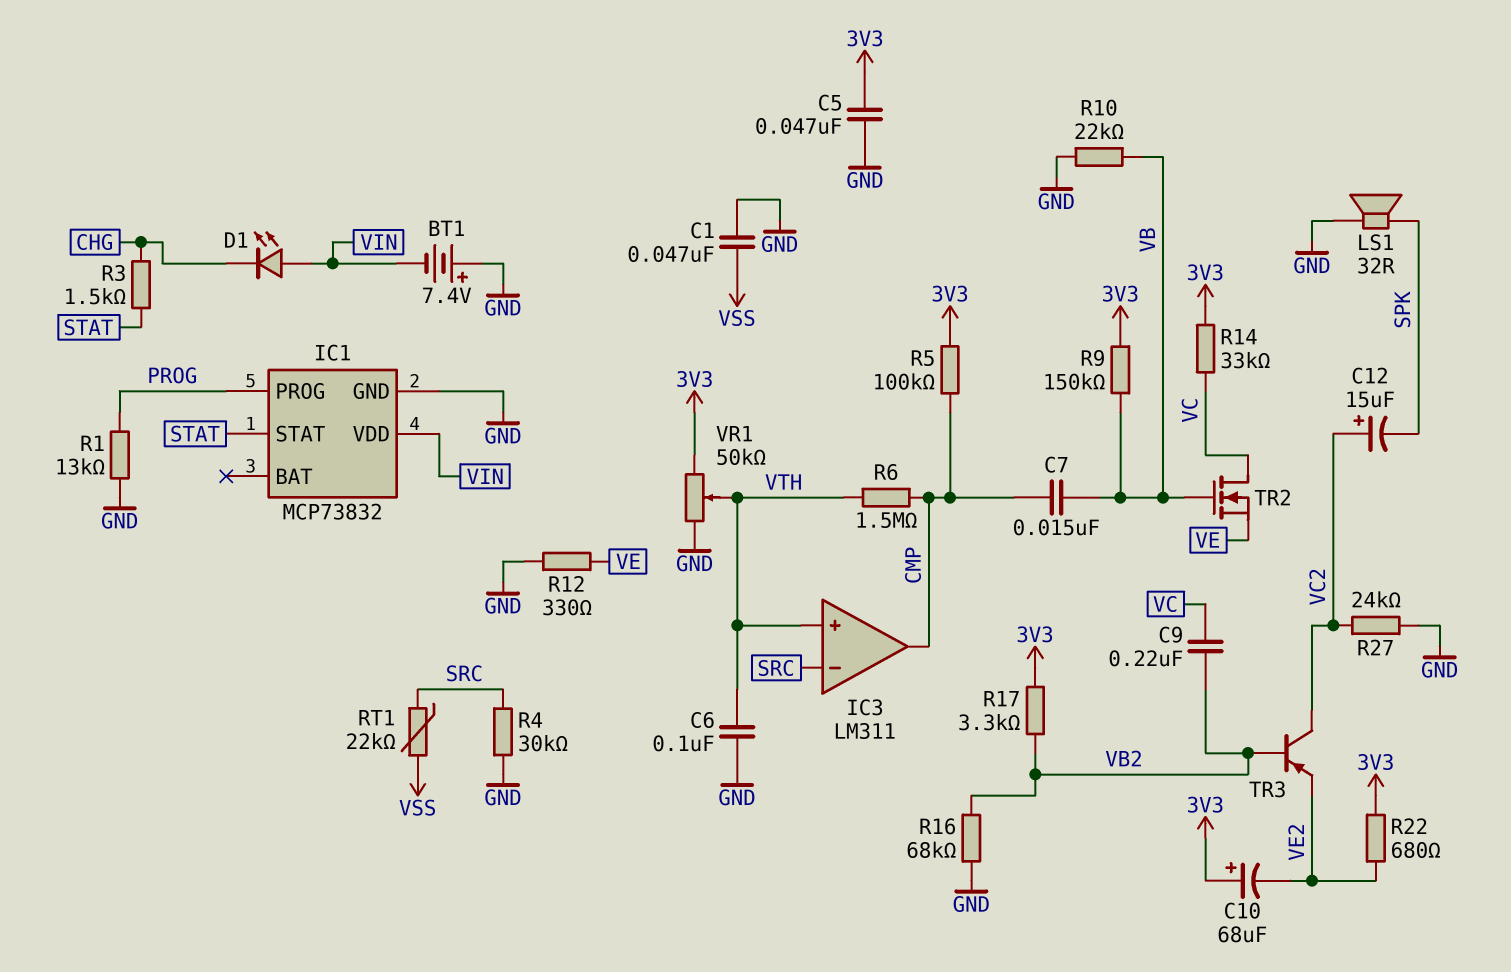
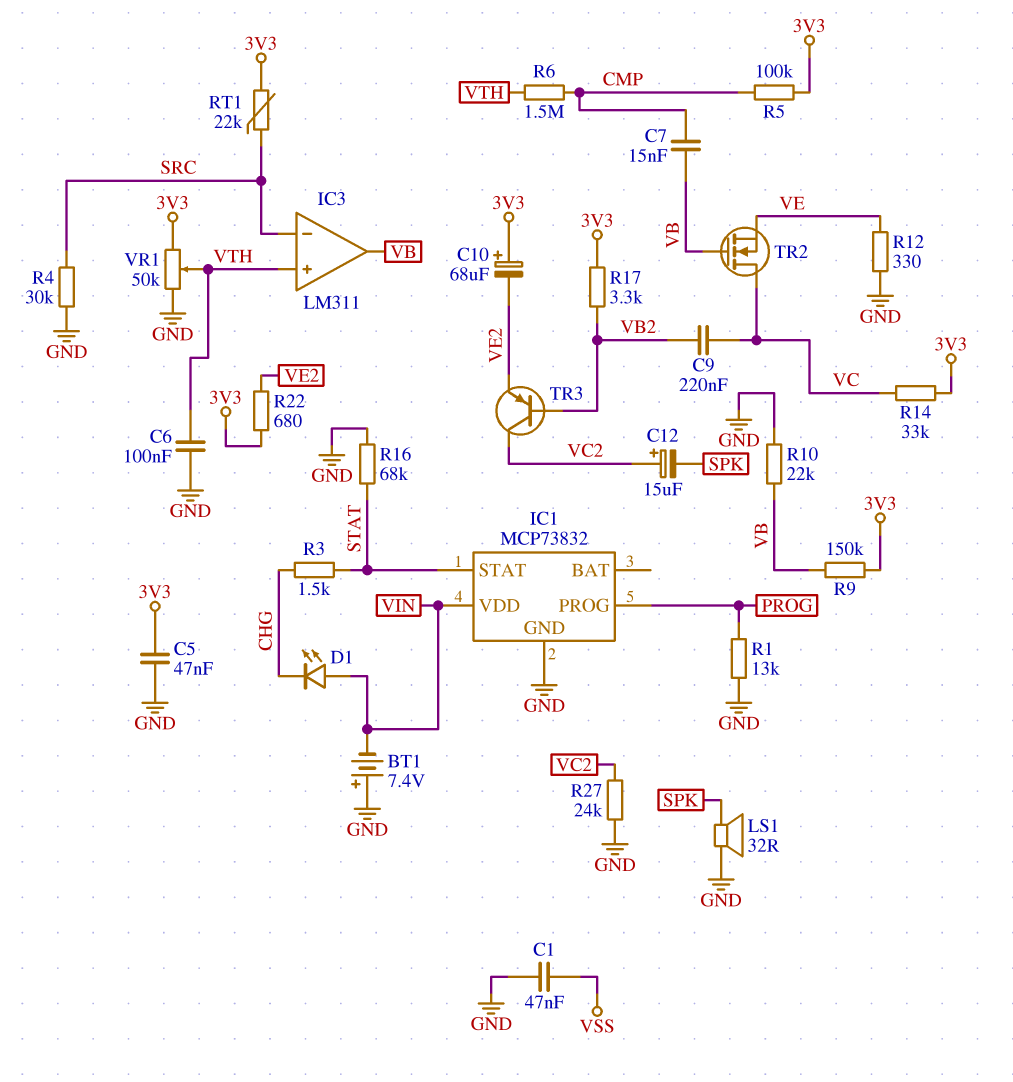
IC3 pin out: CMP -> VB
R16: 68k (GND, VB2) -> 68k (GND, STAT)
RT1: 22k (SRC, VSS) -> 22k (3V3, SRC)

